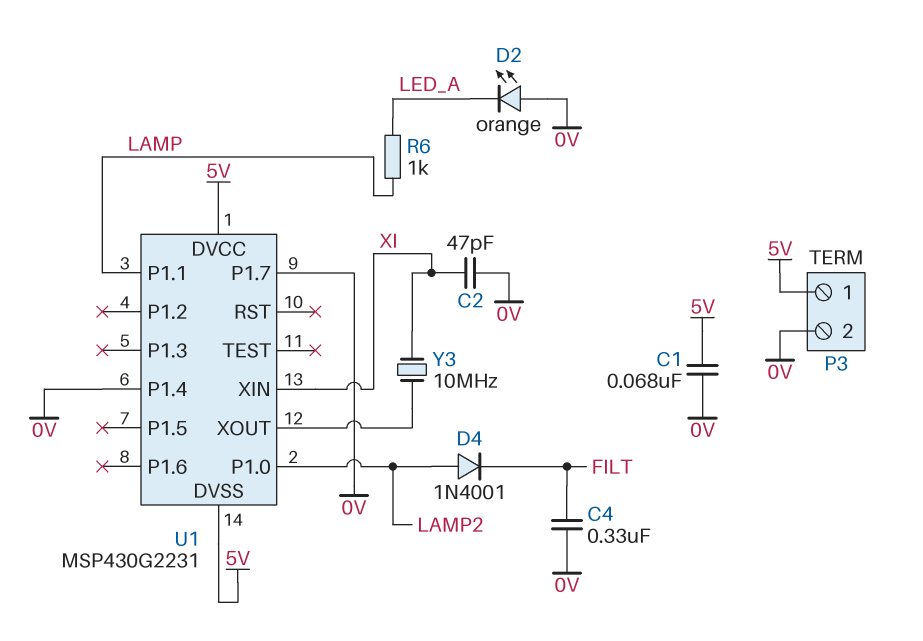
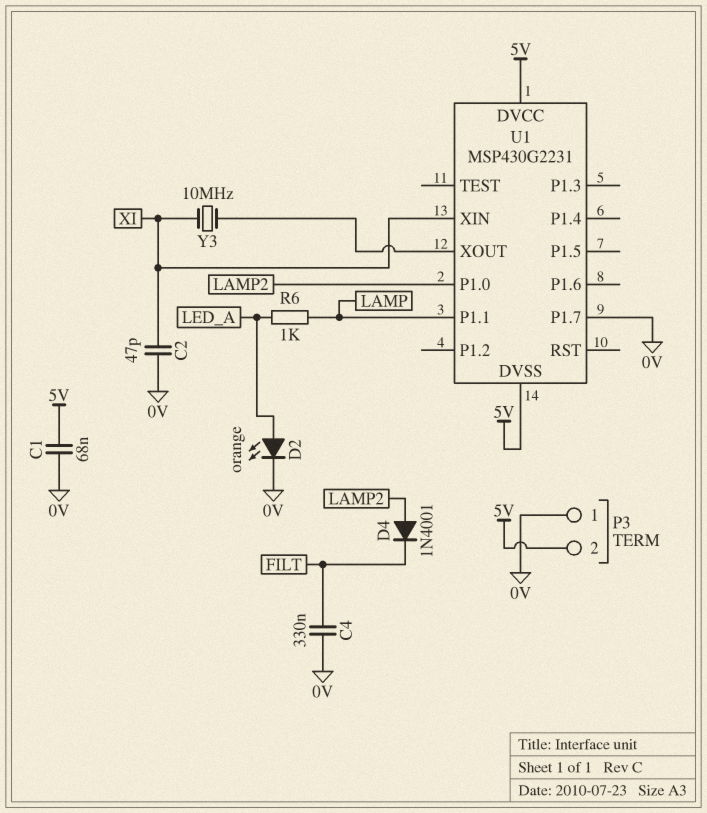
D2: LED orange (A 0V, K LED_A) -> LED orange (A LED_A, K 0V)
P3 pin 1: 5V -> 0V
P3 pin 2: 0V -> 5V
U1 pin P1.4: 0V -> none

